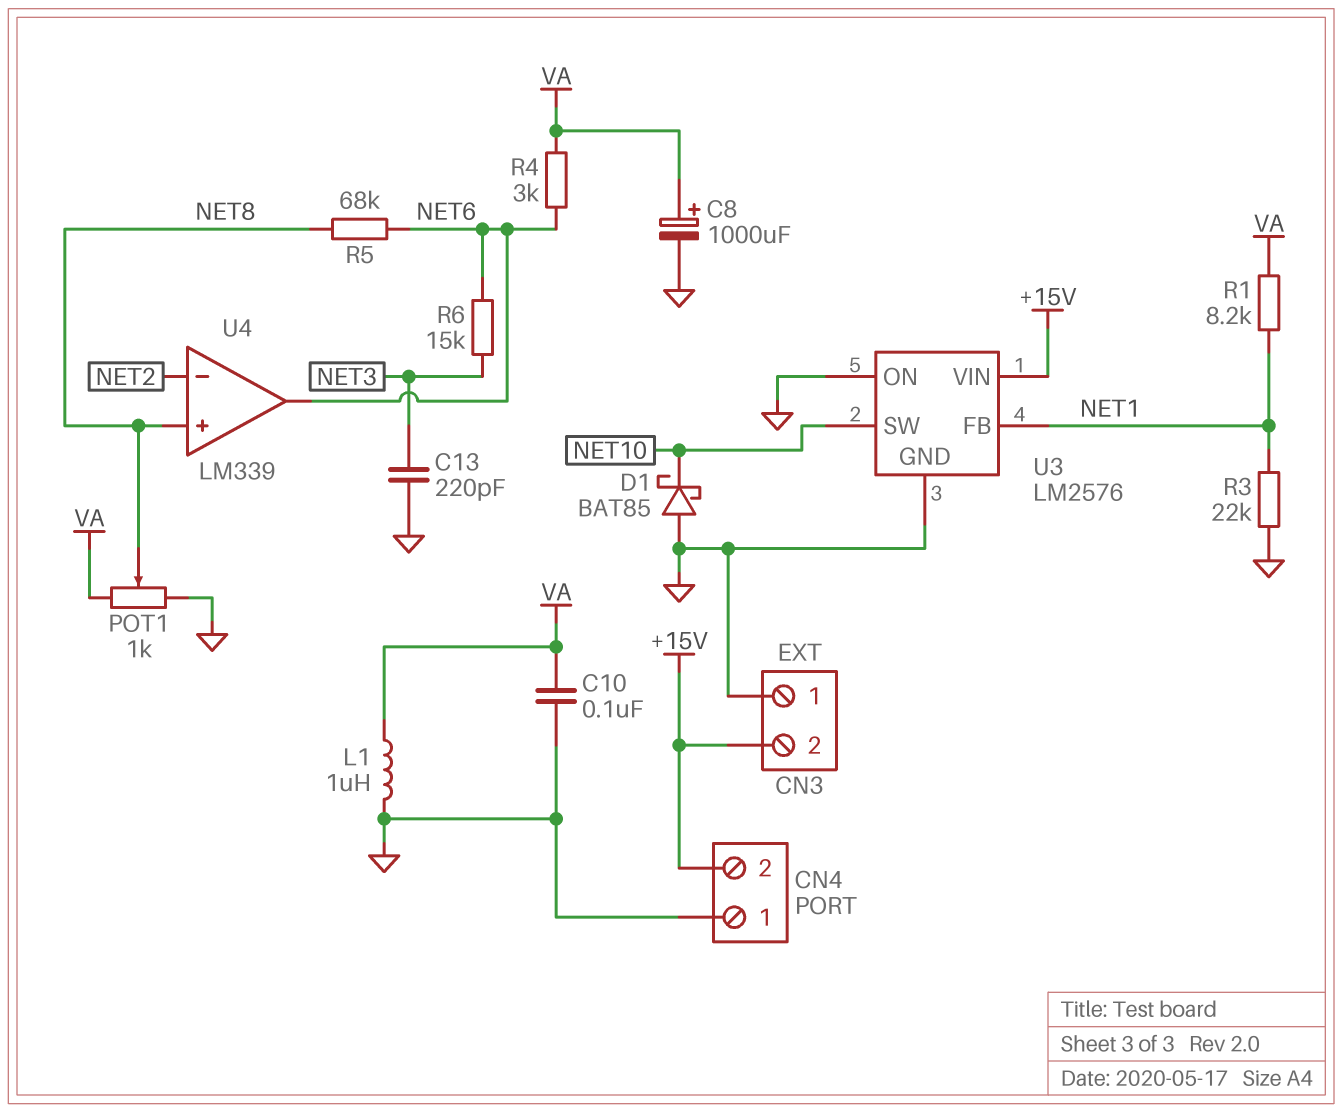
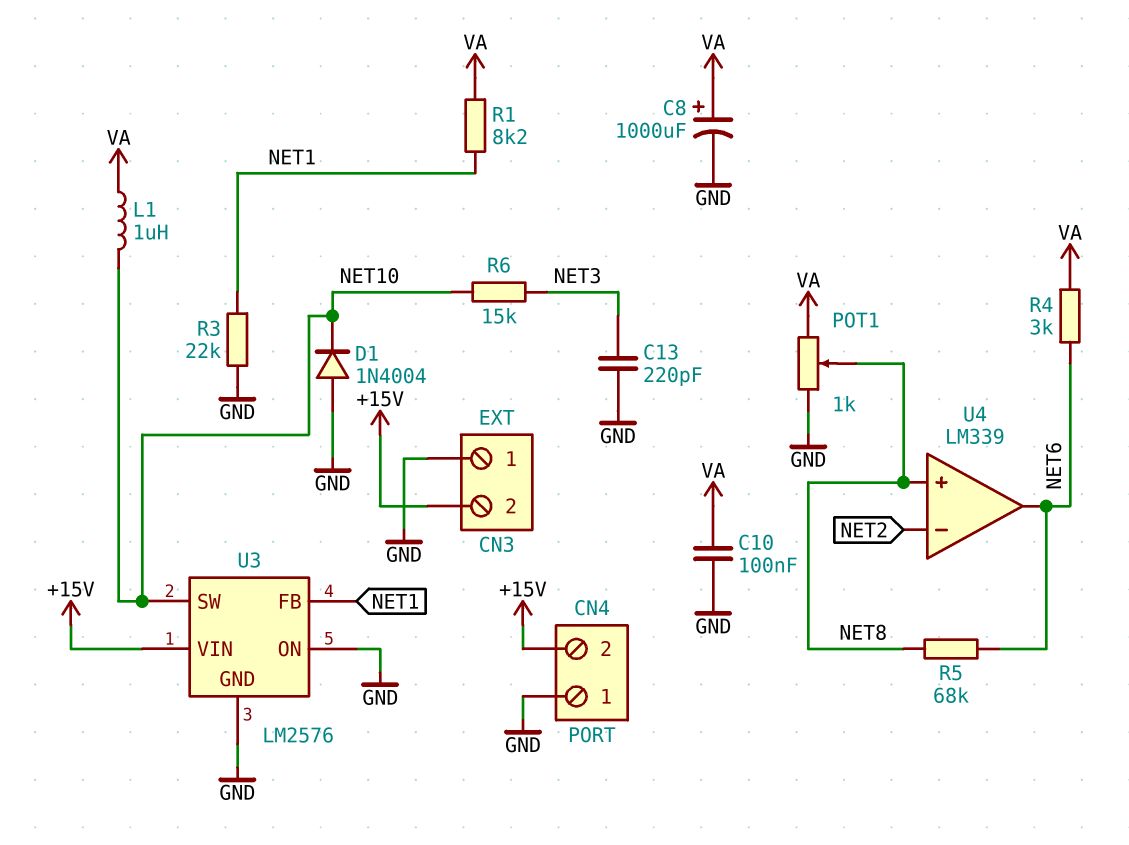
D1: schottky BAT85 (A GND, K NET10) -> diode 1N4004 (A GND, K NET10)
L1: 1uH (GND, VA) -> 1uH (NET10, VA)
R6: 15k (NET3, NET6) -> 15k (NET3, NET10)

